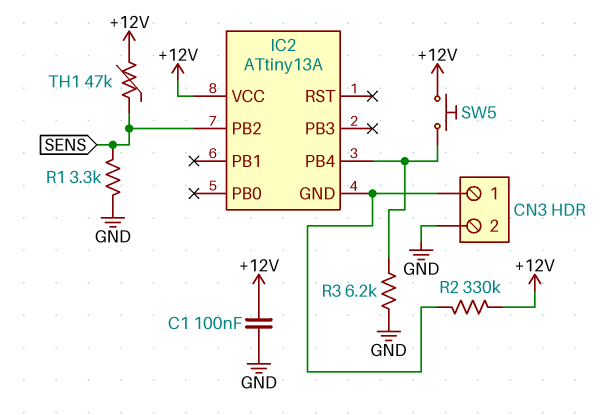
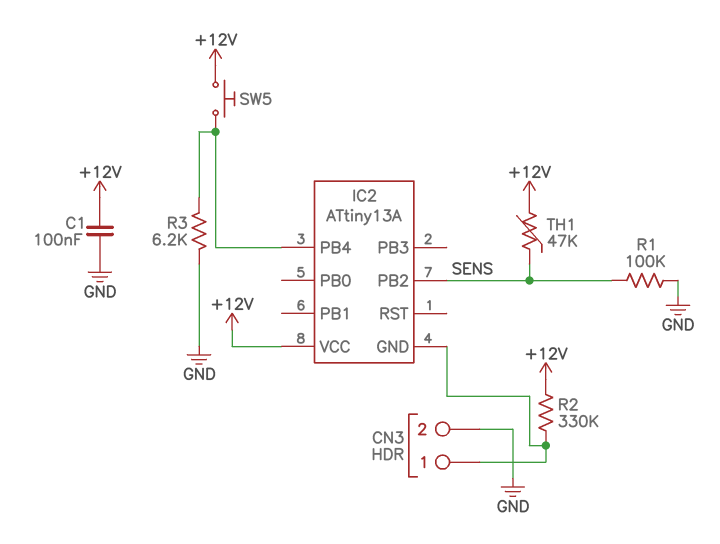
R1: 3.3k (GND, SENS) -> 100k (GND, SENS)

